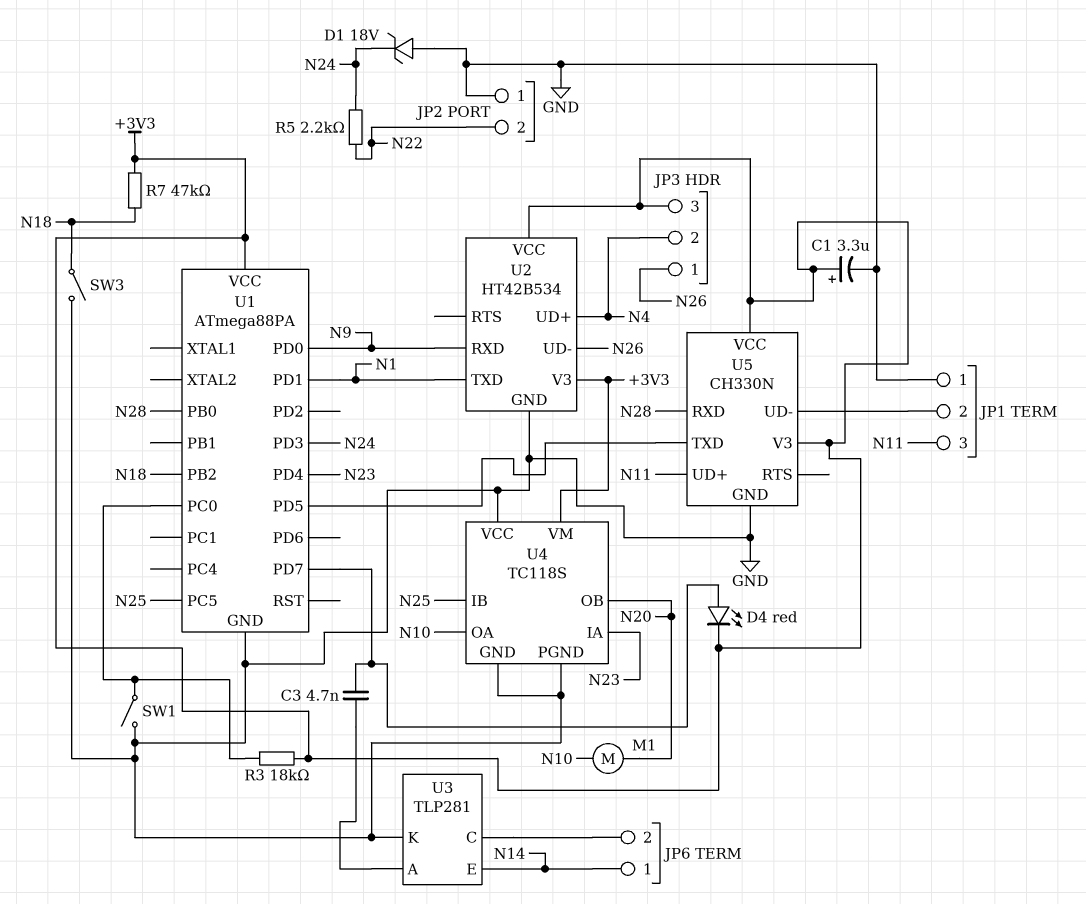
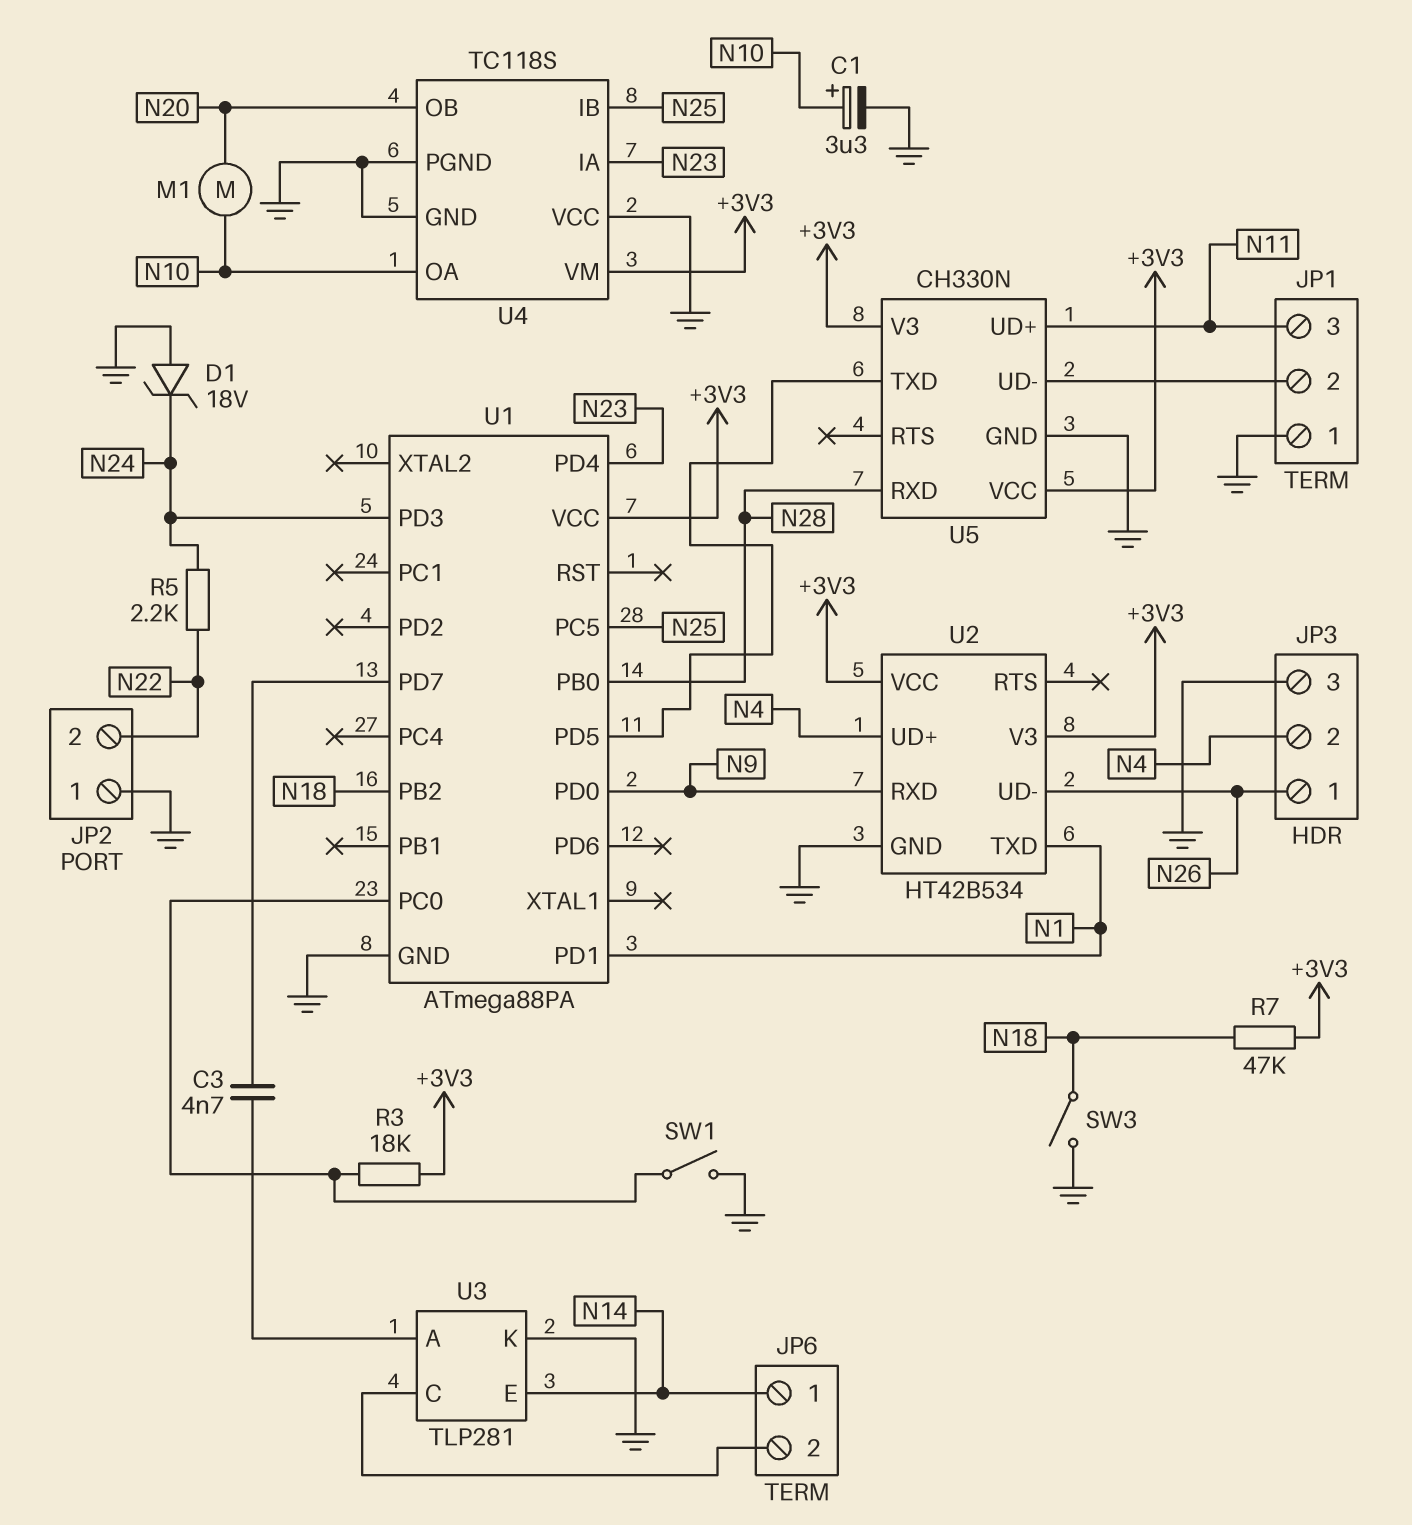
C1: 3.3uF (plus +3V3, minus GND) -> 3.3uF (plus N10, minus GND)
D4: LED red (A U1/PD7, K +3V3) -> none
JP3 pin 3: +3V3 -> GND

